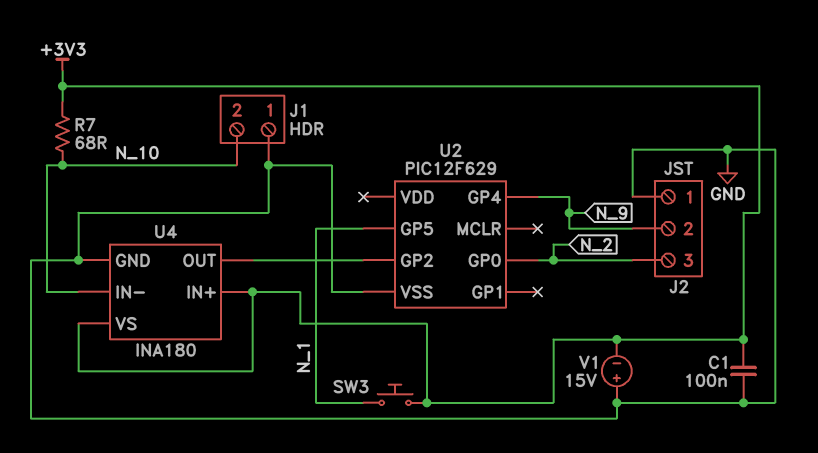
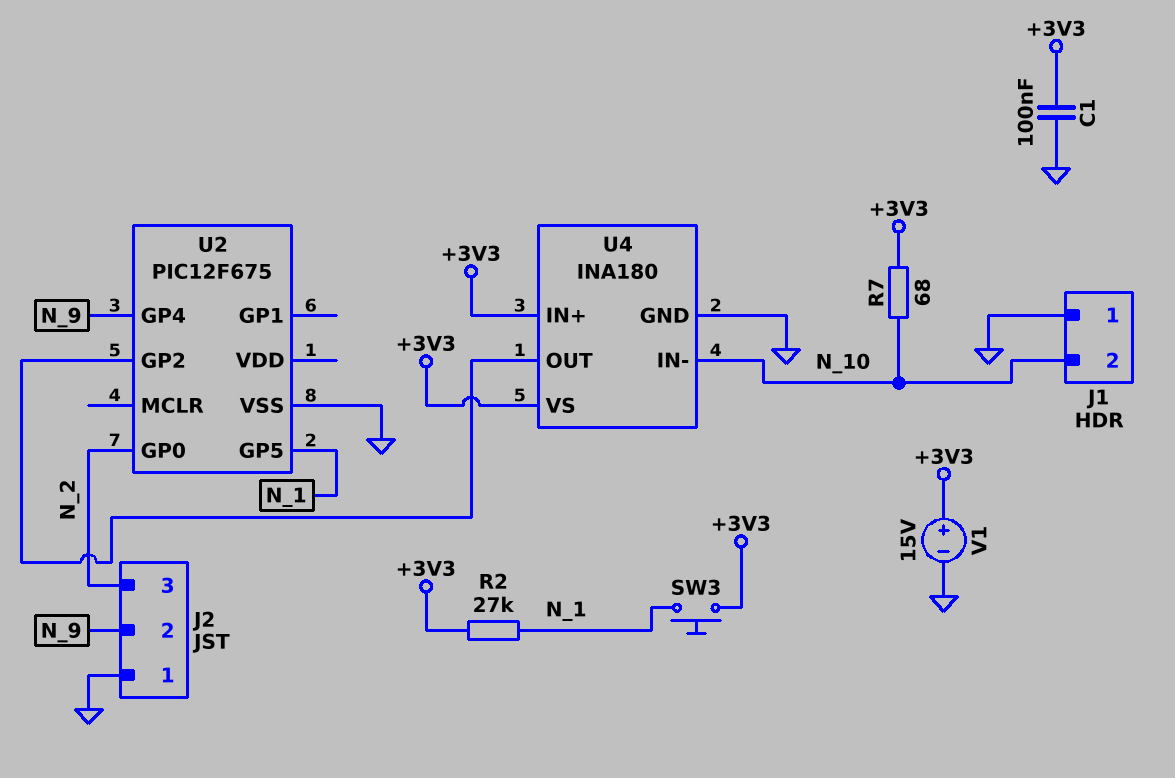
R2: none -> 27k (+3V3, N_1)
U2: PIC12F629 -> PIC12F675
V1: 15V (plus GND, minus +3V3) -> 15V (plus +3V3, minus GND)

